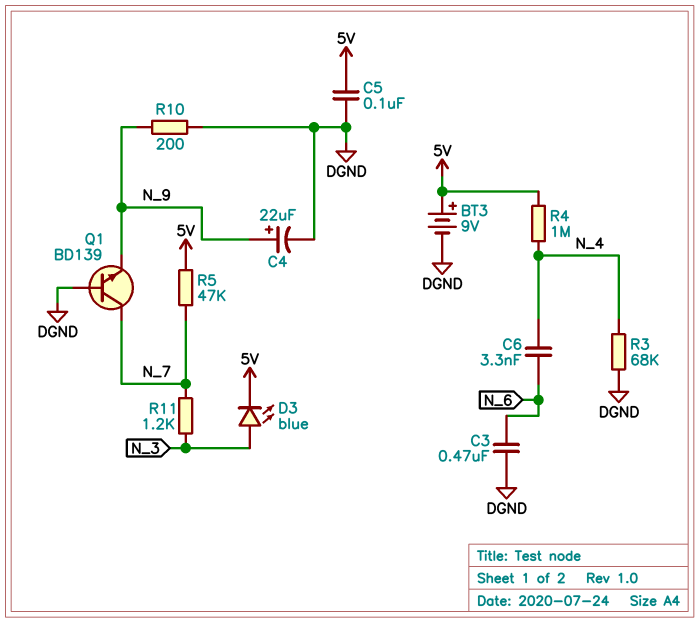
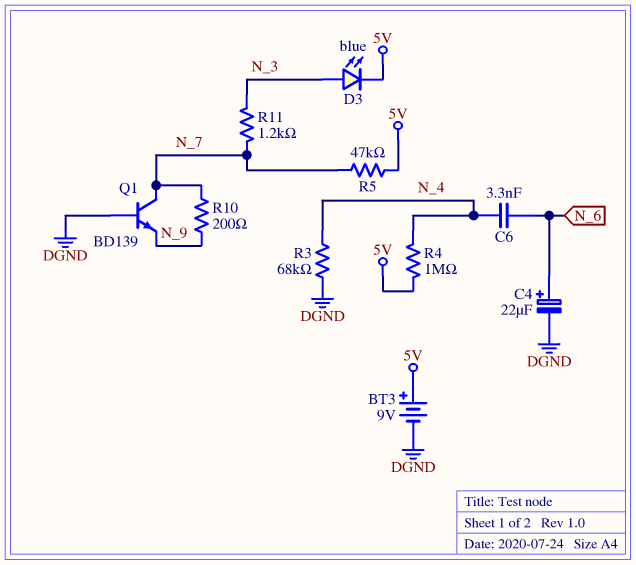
C3: 470nF (DGND, N_6) -> none
C4: 22uF (plus N_9, minus DGND) -> 22uF (plus N_6, minus DGND)
C5: 100nF (5V, DGND) -> none
R10: 200 (DGND, N_9) -> 200 (N_7, N_9)

